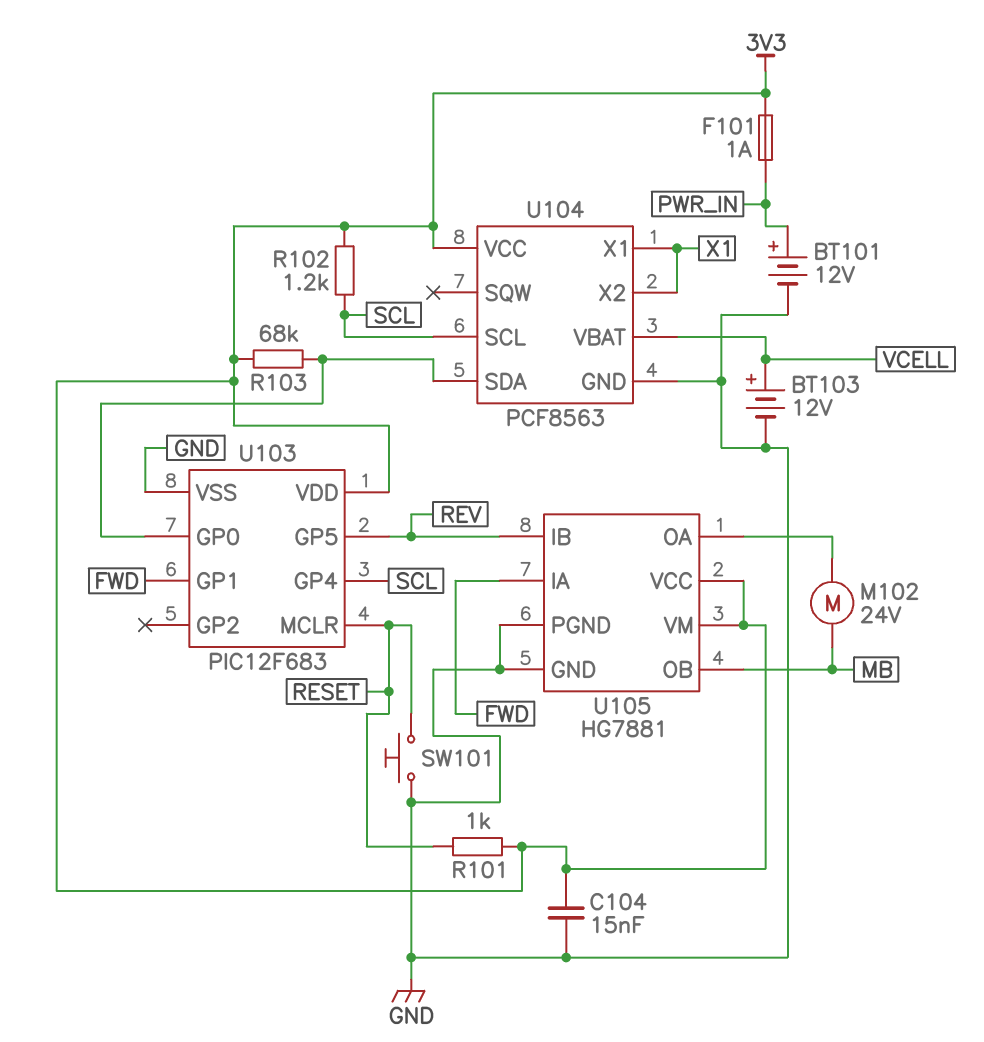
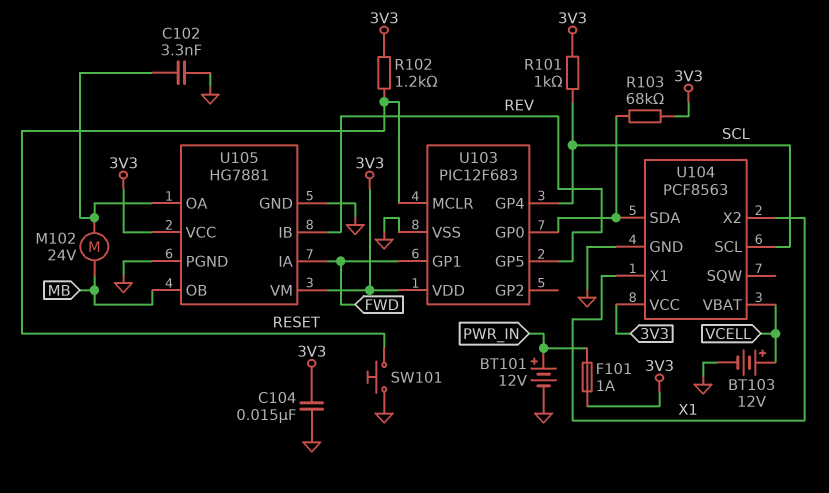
C102: none -> 3.3nF (GND, U105/OA)
R101: 1k (3V3, RESET) -> 1k (3V3, SCL)
R102: 1.2k (3V3, SCL) -> 1.2k (3V3, RESET)

